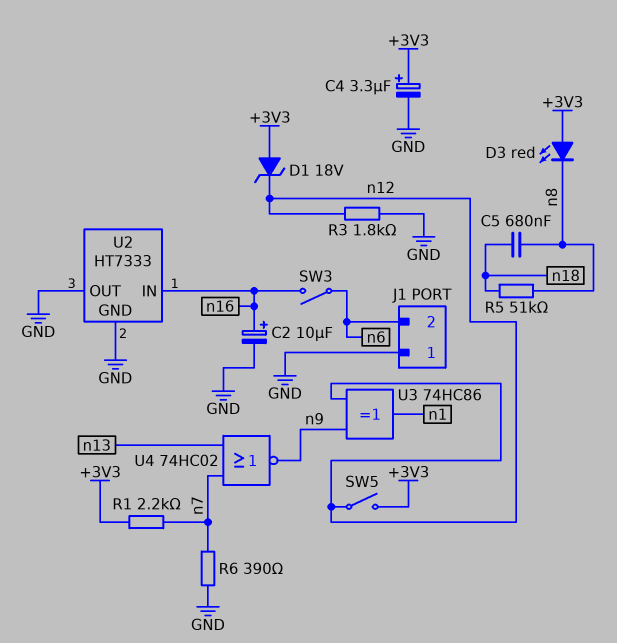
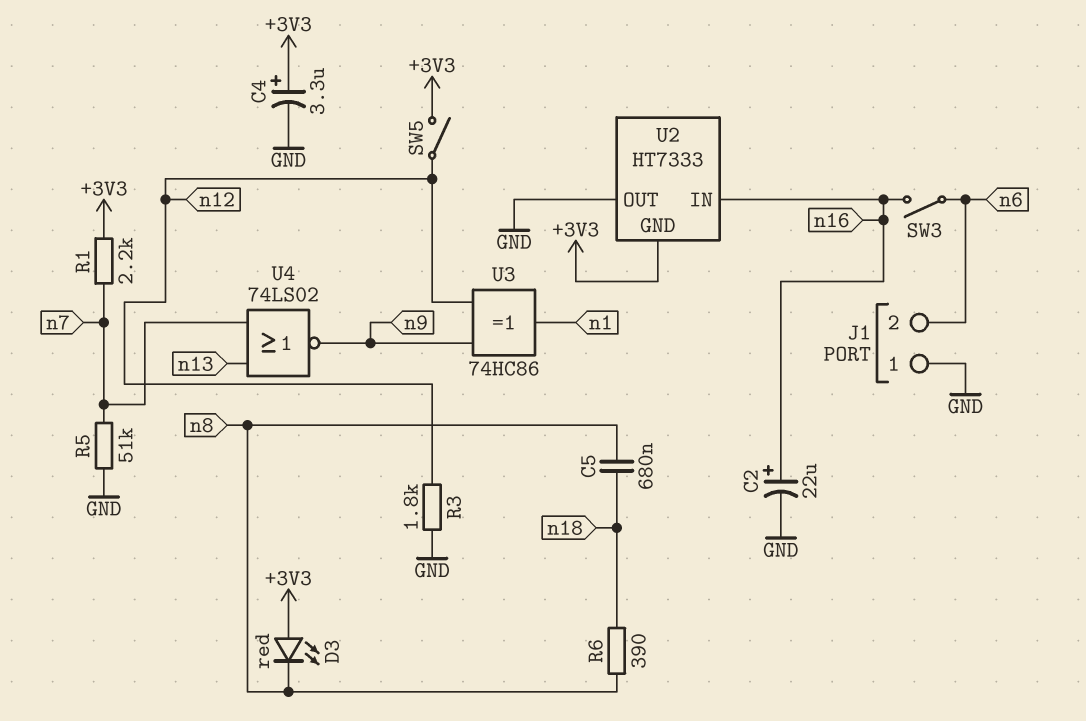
C2: 10uF (plus n16, minus GND) -> 22uF (plus n16, minus GND)
D1: zener 18V (A +3V3, K n12) -> none
R5: 51k (n8, n18) -> 51k (GND, n7)
R6: 390 (GND, n7) -> 390 (n8, n18)
U2 pin GND: GND -> +3V3
U4: NOR 74HC02 (in n7, in n13, out n9) -> NOR 74LS02 (in n7, in n13, out n9)

